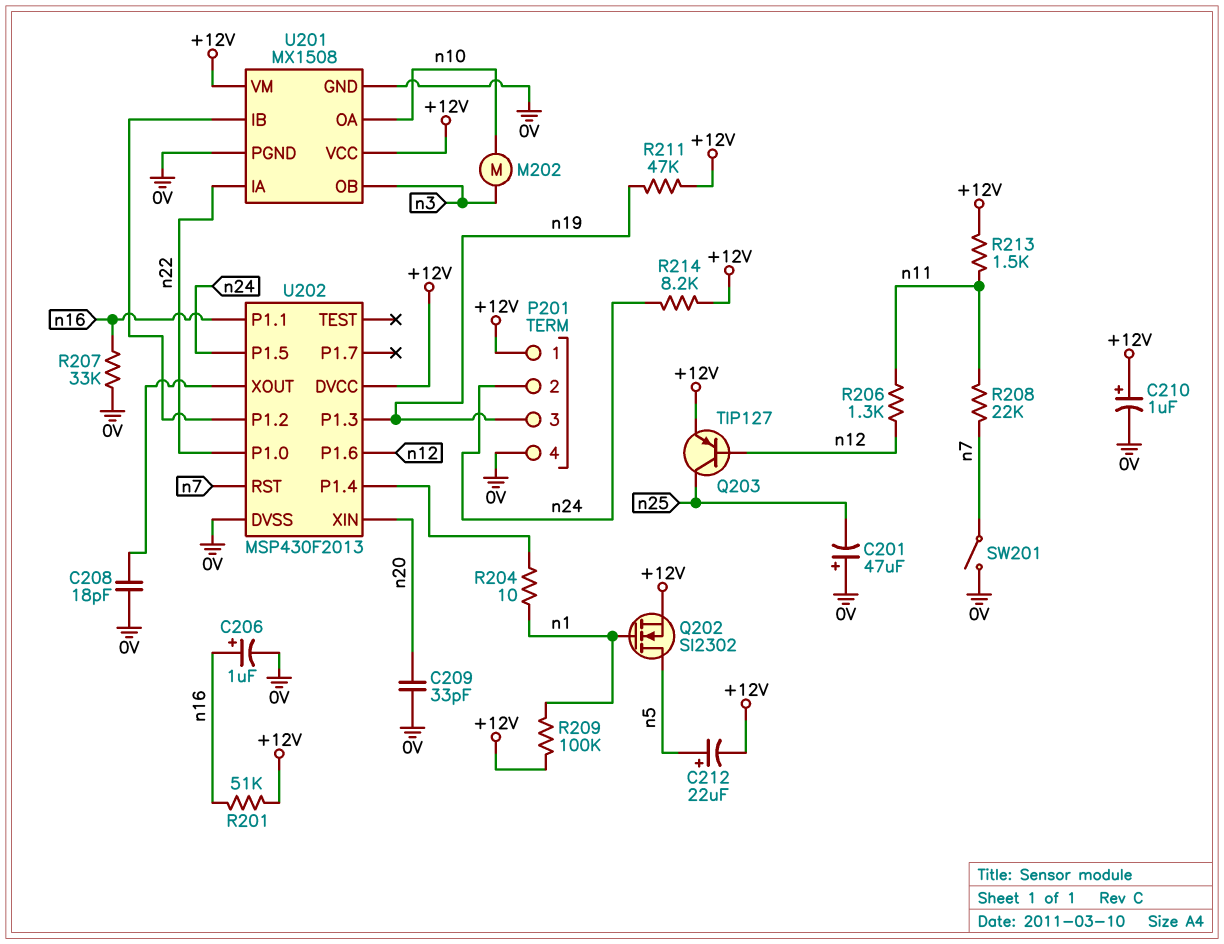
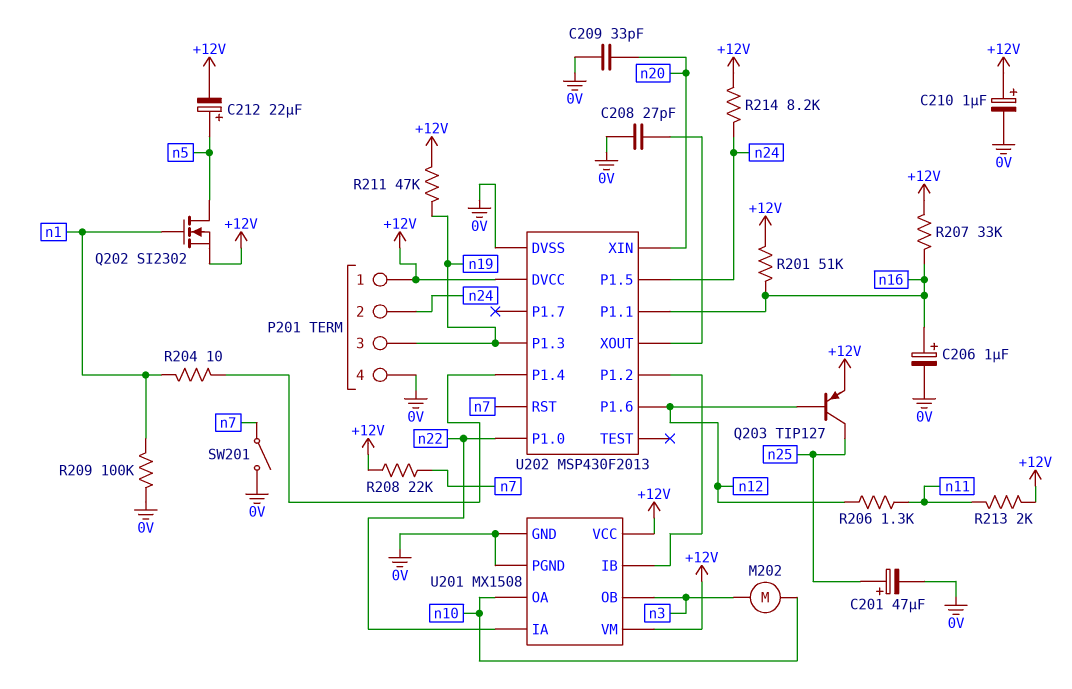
C201: 47uF (plus 0V, minus n25) -> 47uF (plus n25, minus 0V)
C208: 18pF (0V, U202/XOUT) -> 27pF (0V, U202/XOUT)
R207: 33k (0V, n16) -> 33k (+12V, n16)
R208: 22k (n7, n11) -> 22k (+12V, n7)
R209: 100k (+12V, n1) -> 100k (0V, n1)
R213: 1.5k (+12V, n11) -> 2k (+12V, n11)

